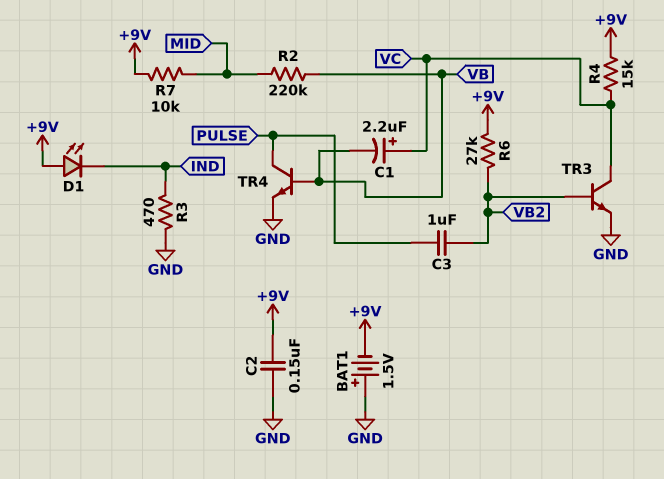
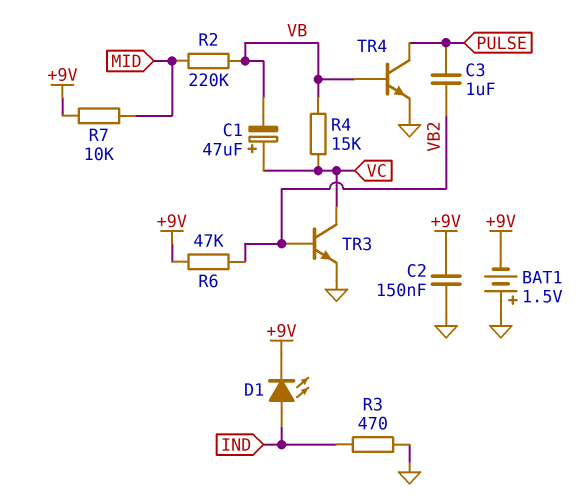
C1: 2.2uF (plus VC, minus VB) -> 47uF (plus VC, minus VB)
D1: LED (A +9V, K IND) -> LED (A IND, K +9V)
R4: 15k (+9V, VC) -> 15k (VB, VC)
R6: 27k (+9V, VB2) -> 47k (+9V, VB2)

